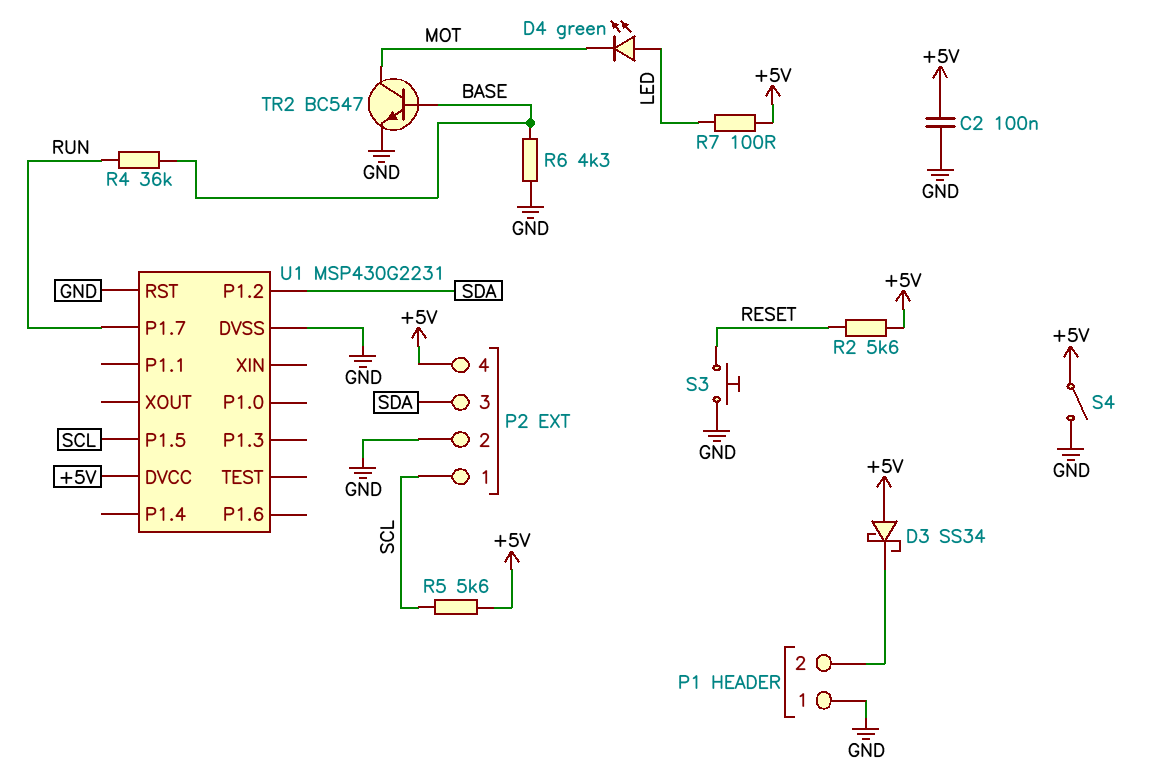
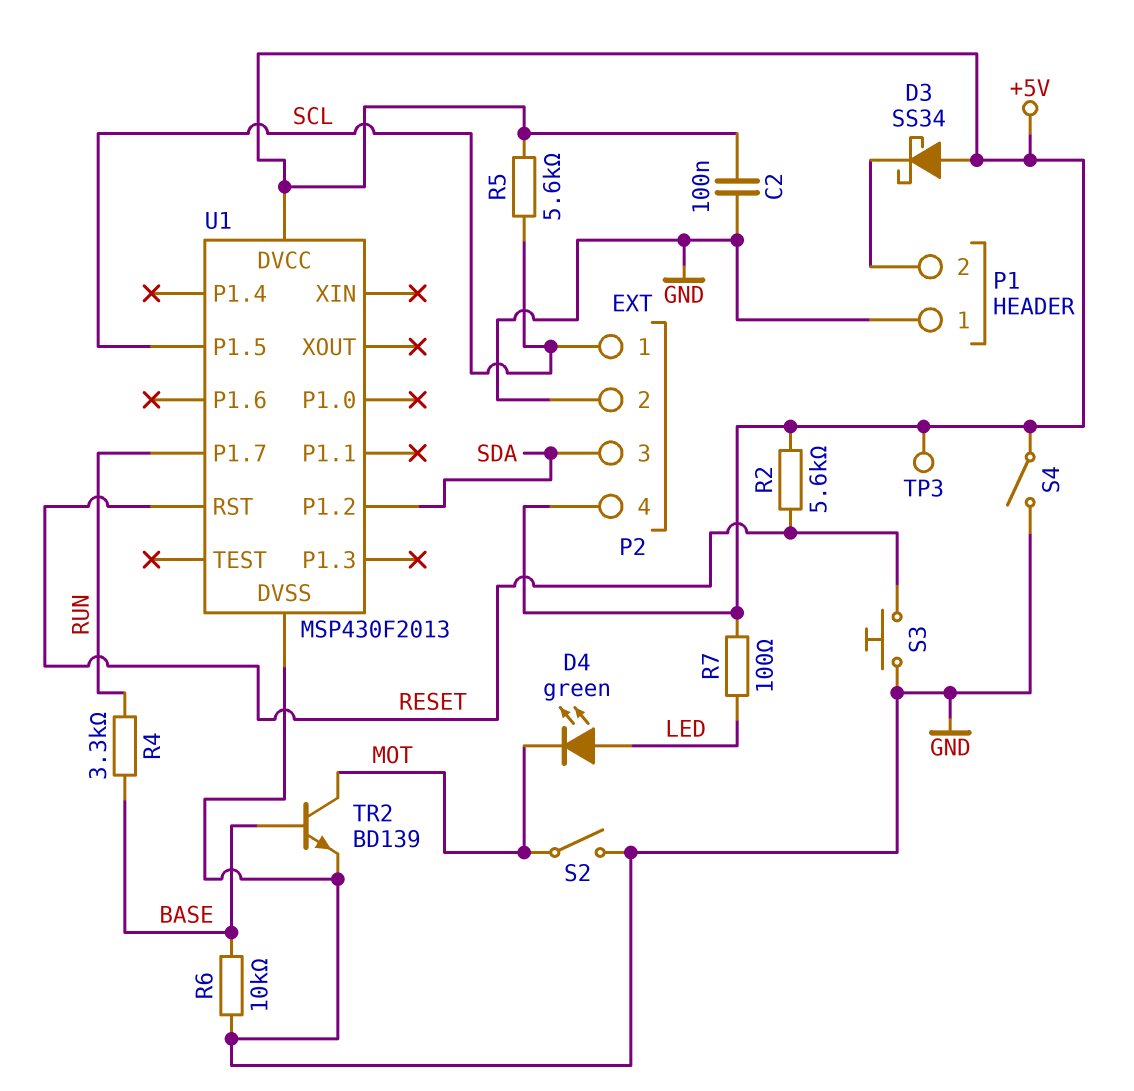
R4: 36k (BASE, RUN) -> 3.3k (BASE, RUN)
R6: 4.3k (BASE, GND) -> 10k (BASE, GND)
S2: none -> switch (GND, MOT)
TP3: none -> test point (+5V)
TR2: NPN BC547 (B BASE, C MOT, E GND) -> NPN BD139 (B BASE, C MOT, E GND)
U1: MSP430G2231 -> MSP430F2013
U1 pin RST: GND -> RESET

